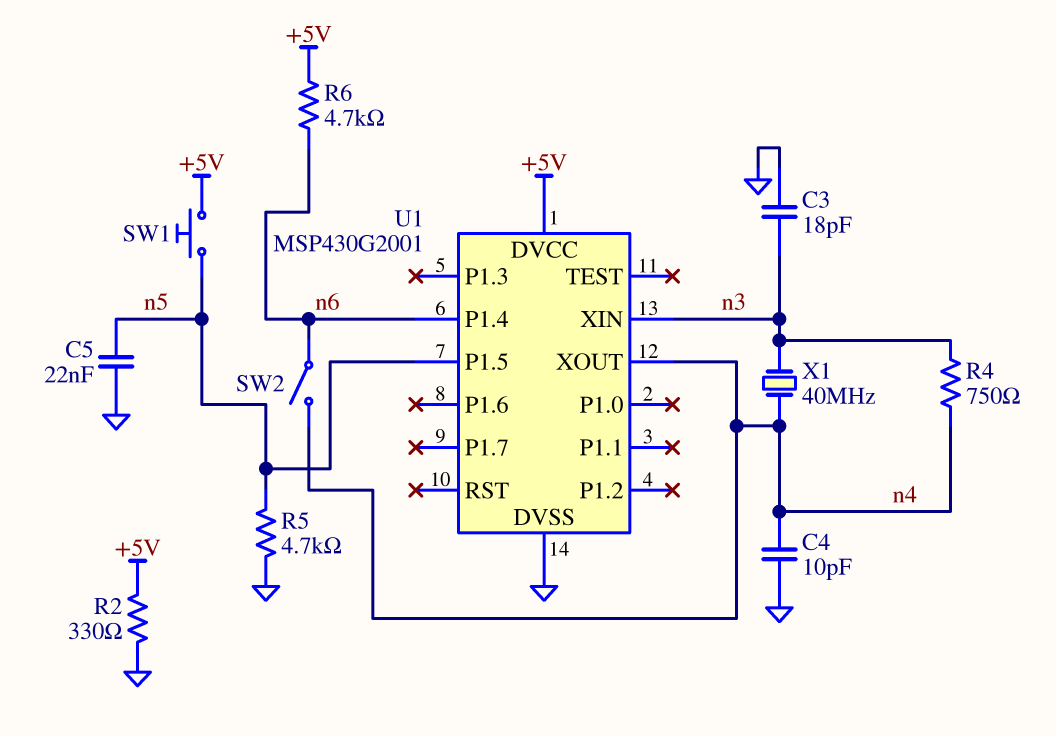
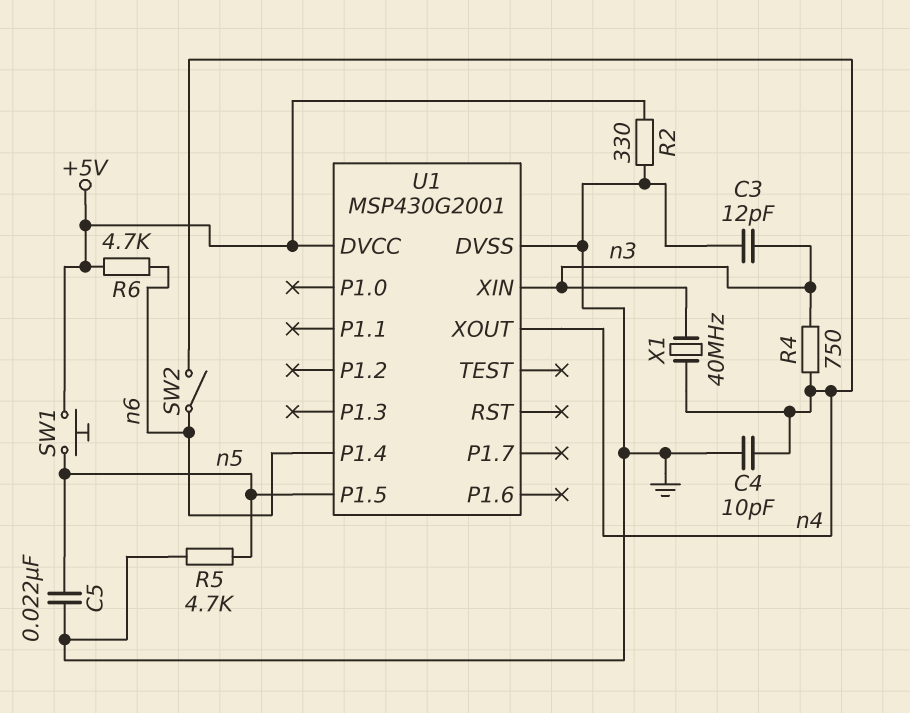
C3: 18pF (GND, n3) -> 12pF (GND, n3)

